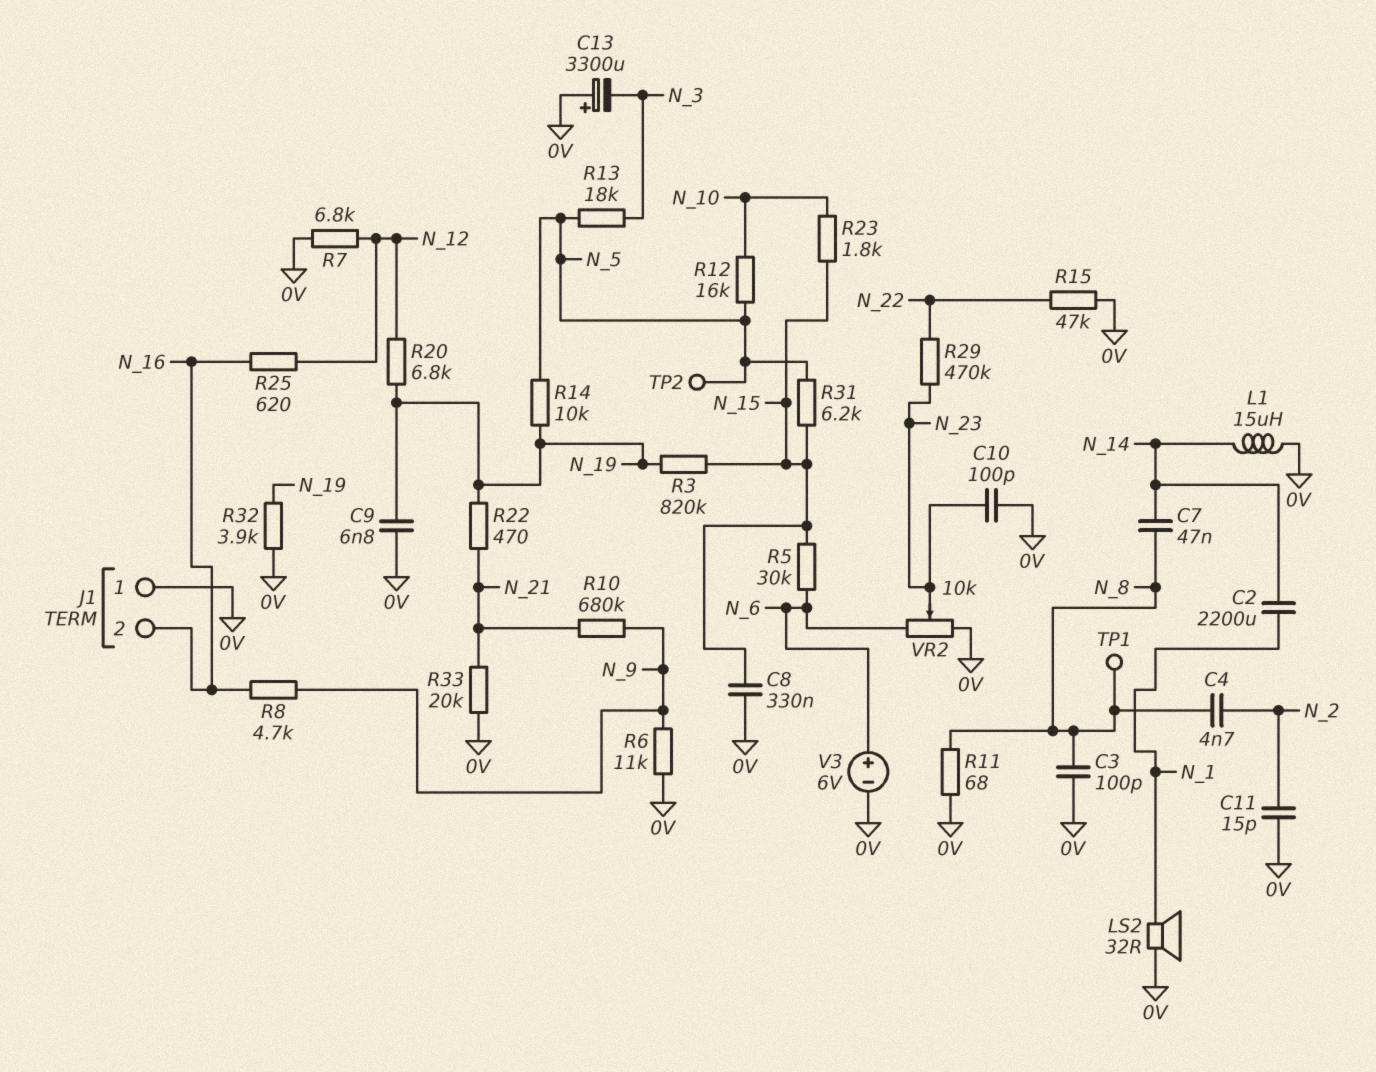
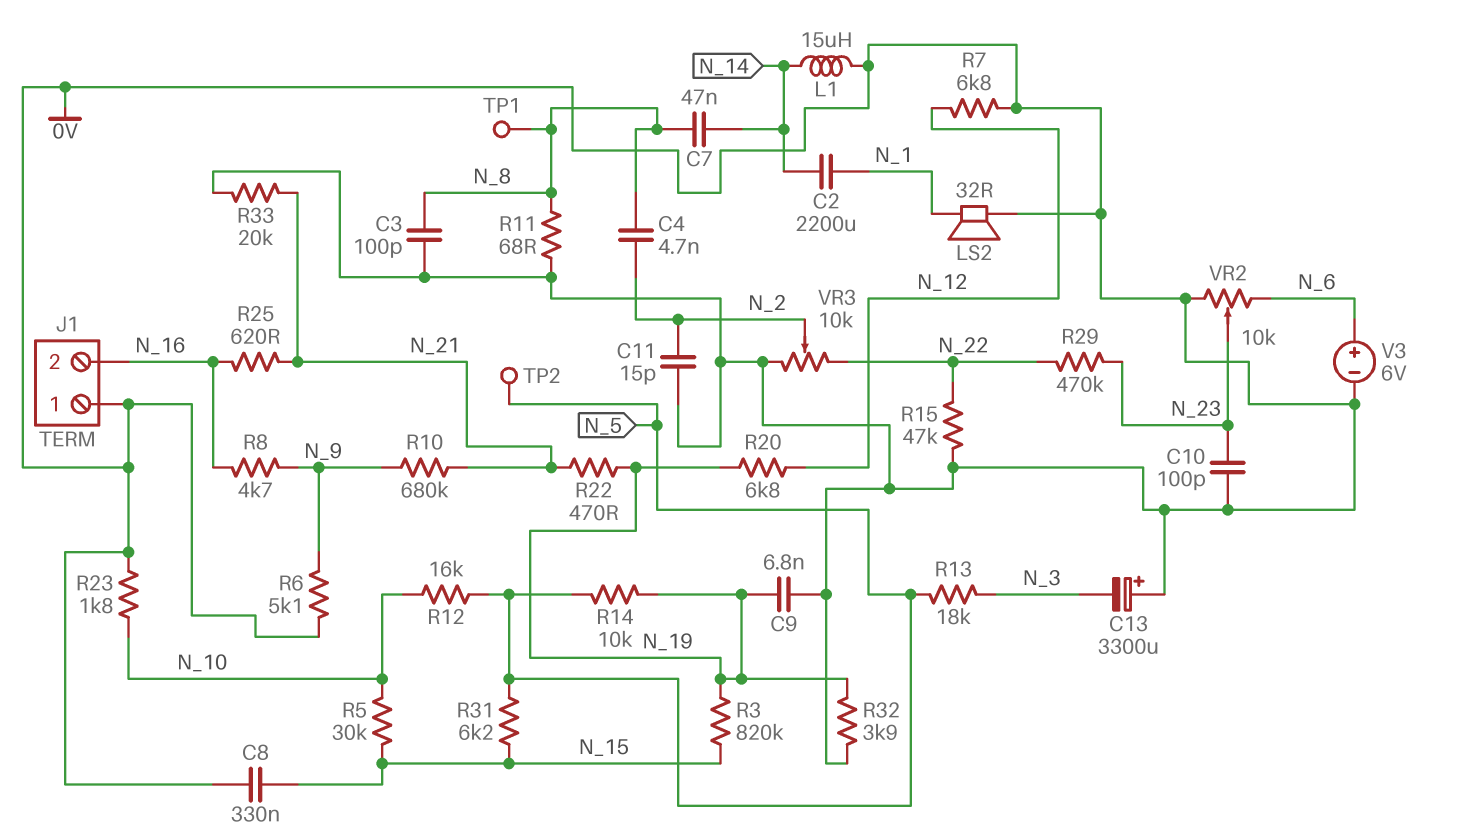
R5: 30k (N_6, N_15) -> 30k (N_10, N_15)
R6: 11k (0V, N_9) -> 5.1k (0V, N_9)
R23: 1.8k (N_10, N_15) -> 1.8k (0V, N_10)
R25: 620 (N_12, N_16) -> 620 (N_16, N_21)
VR3: none -> 10k (0V, N_22, wiper N_2)

